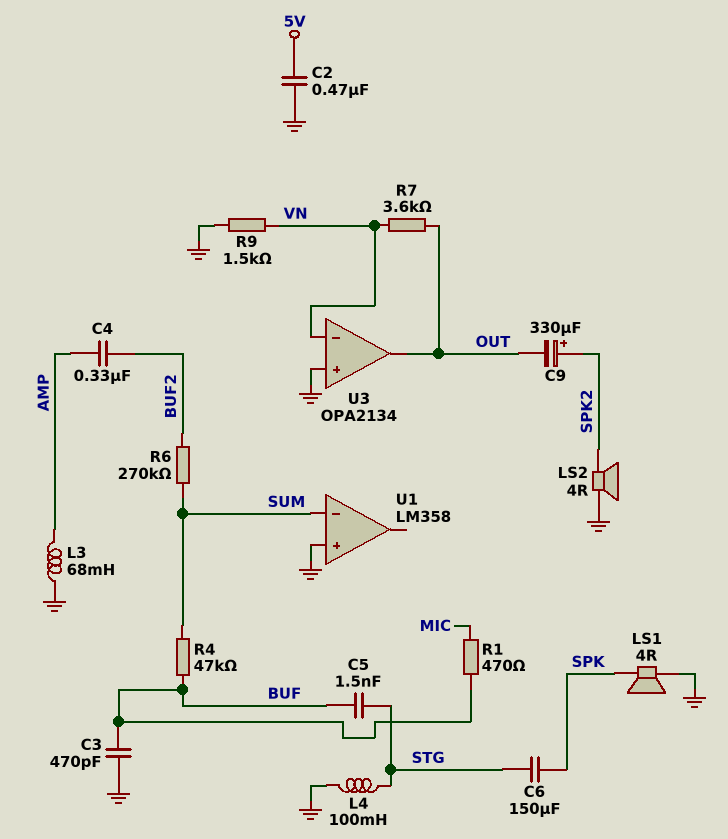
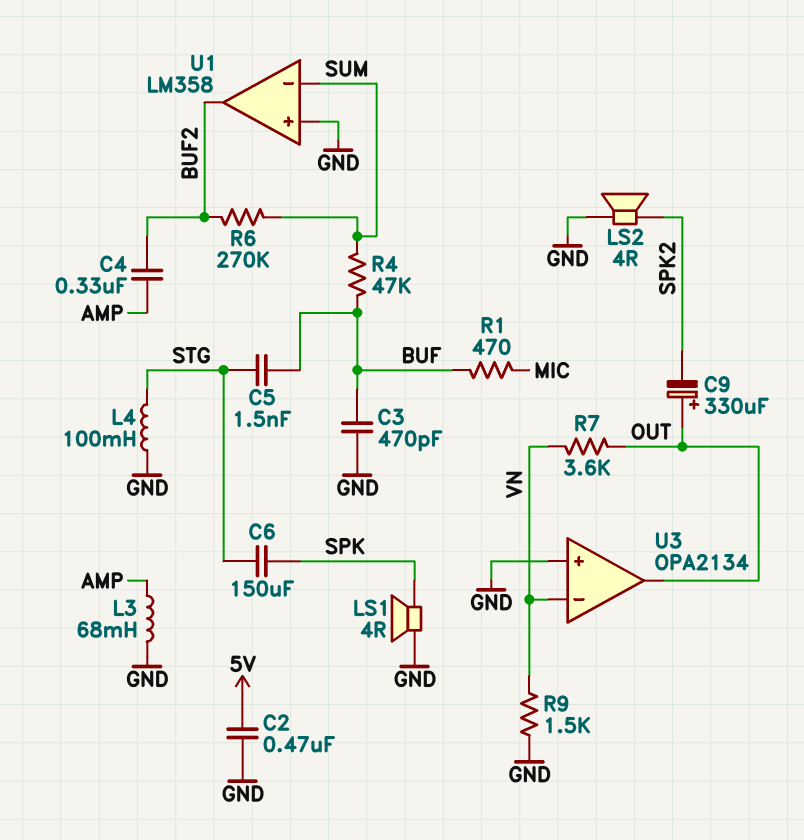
C9: 330uF (plus SPK2, minus OUT) -> 330uF (plus OUT, minus SPK2)
U1 pin out: none -> BUF2

